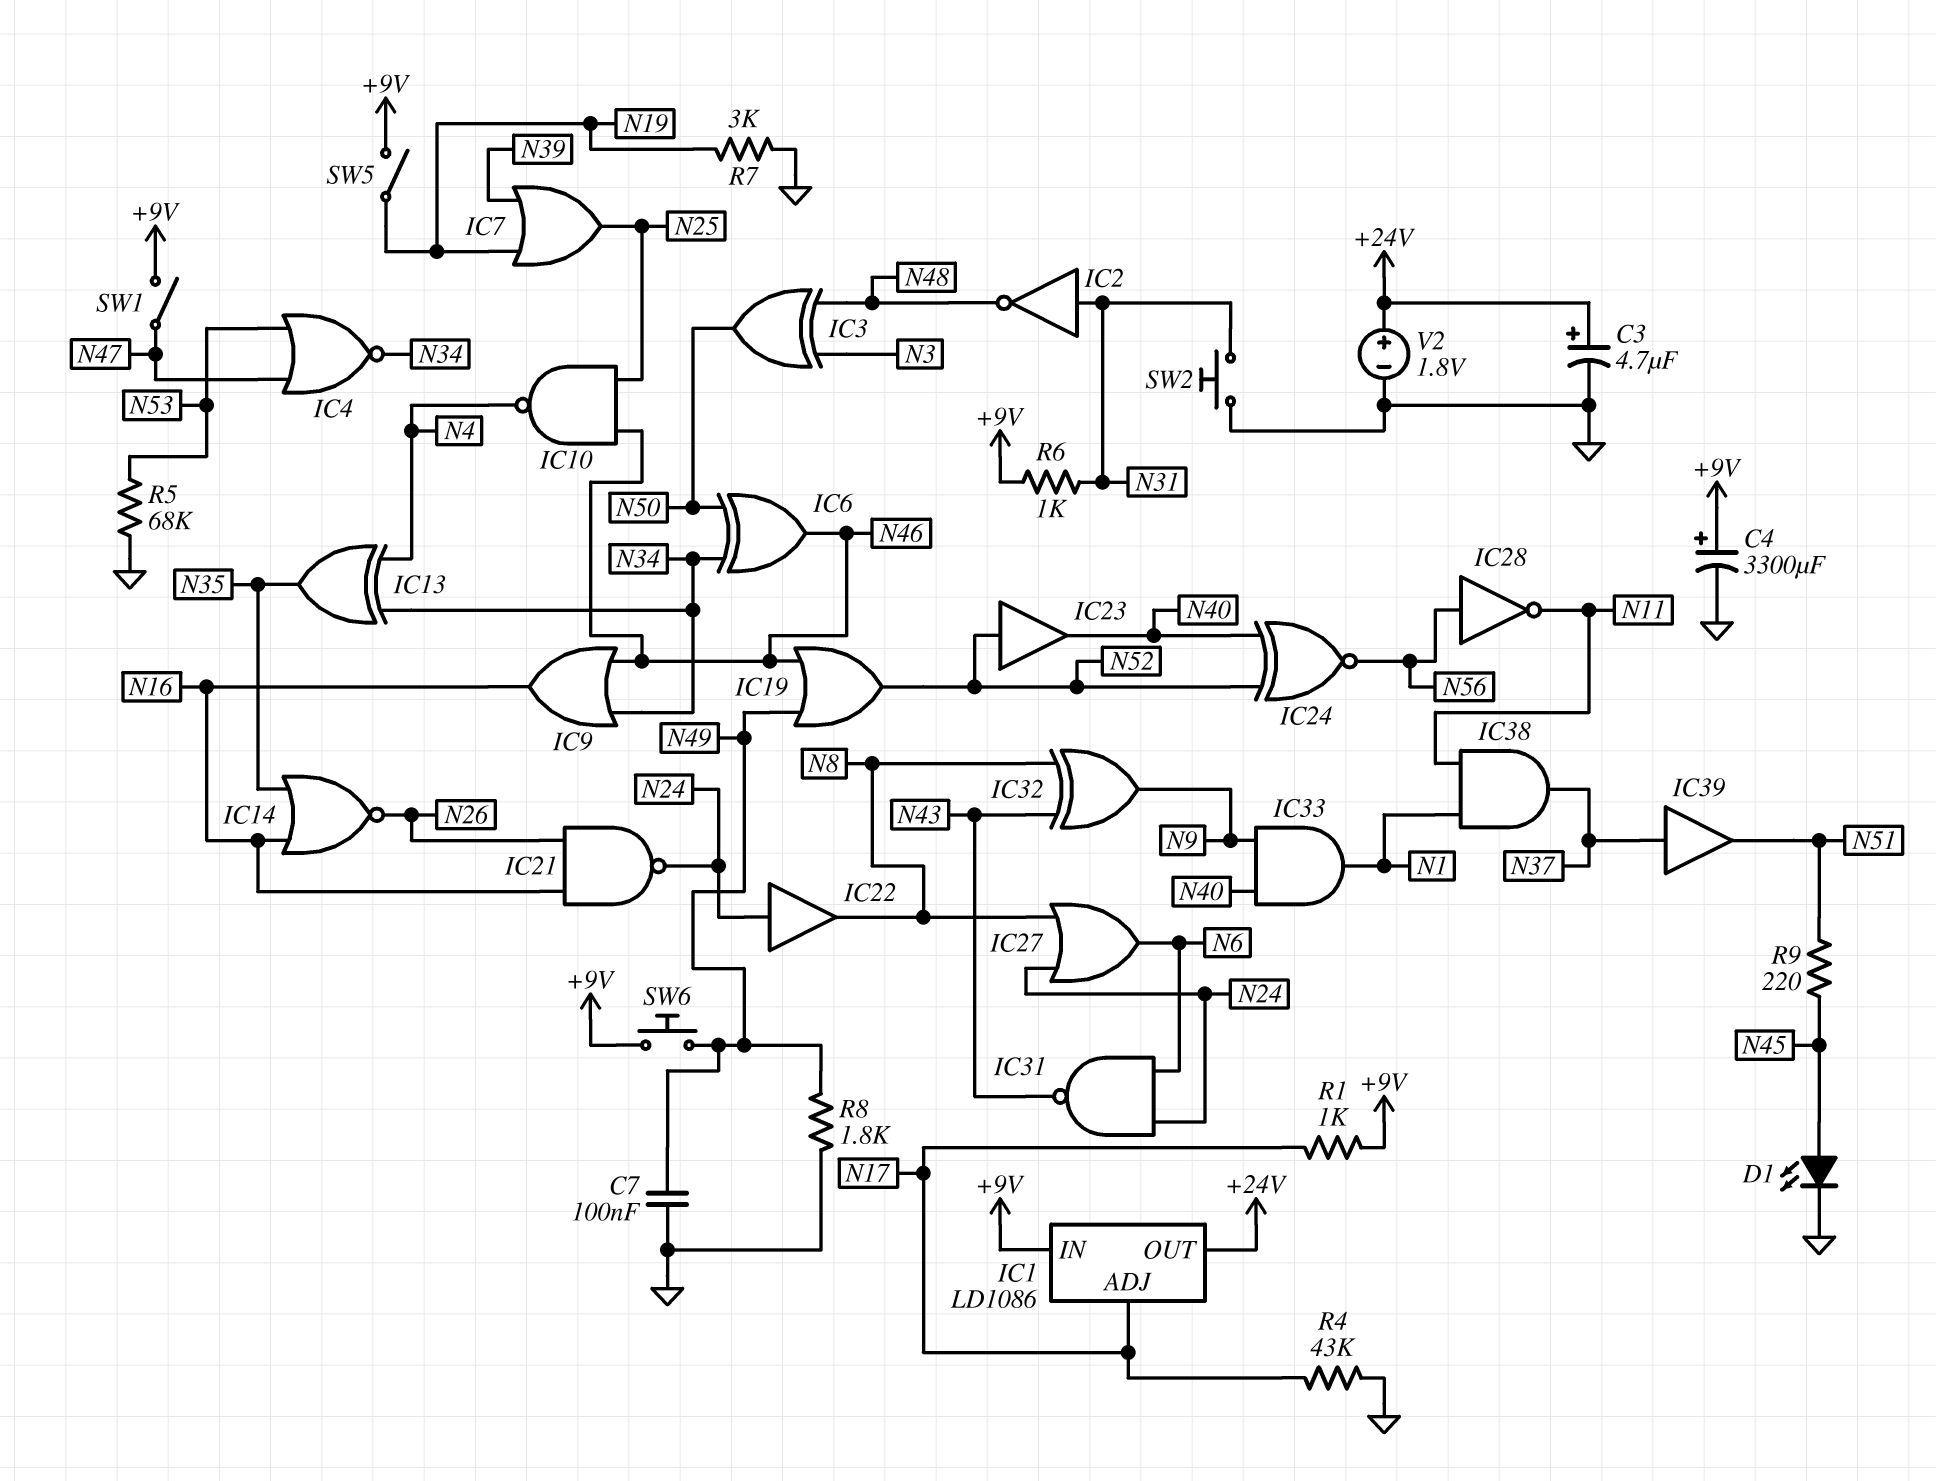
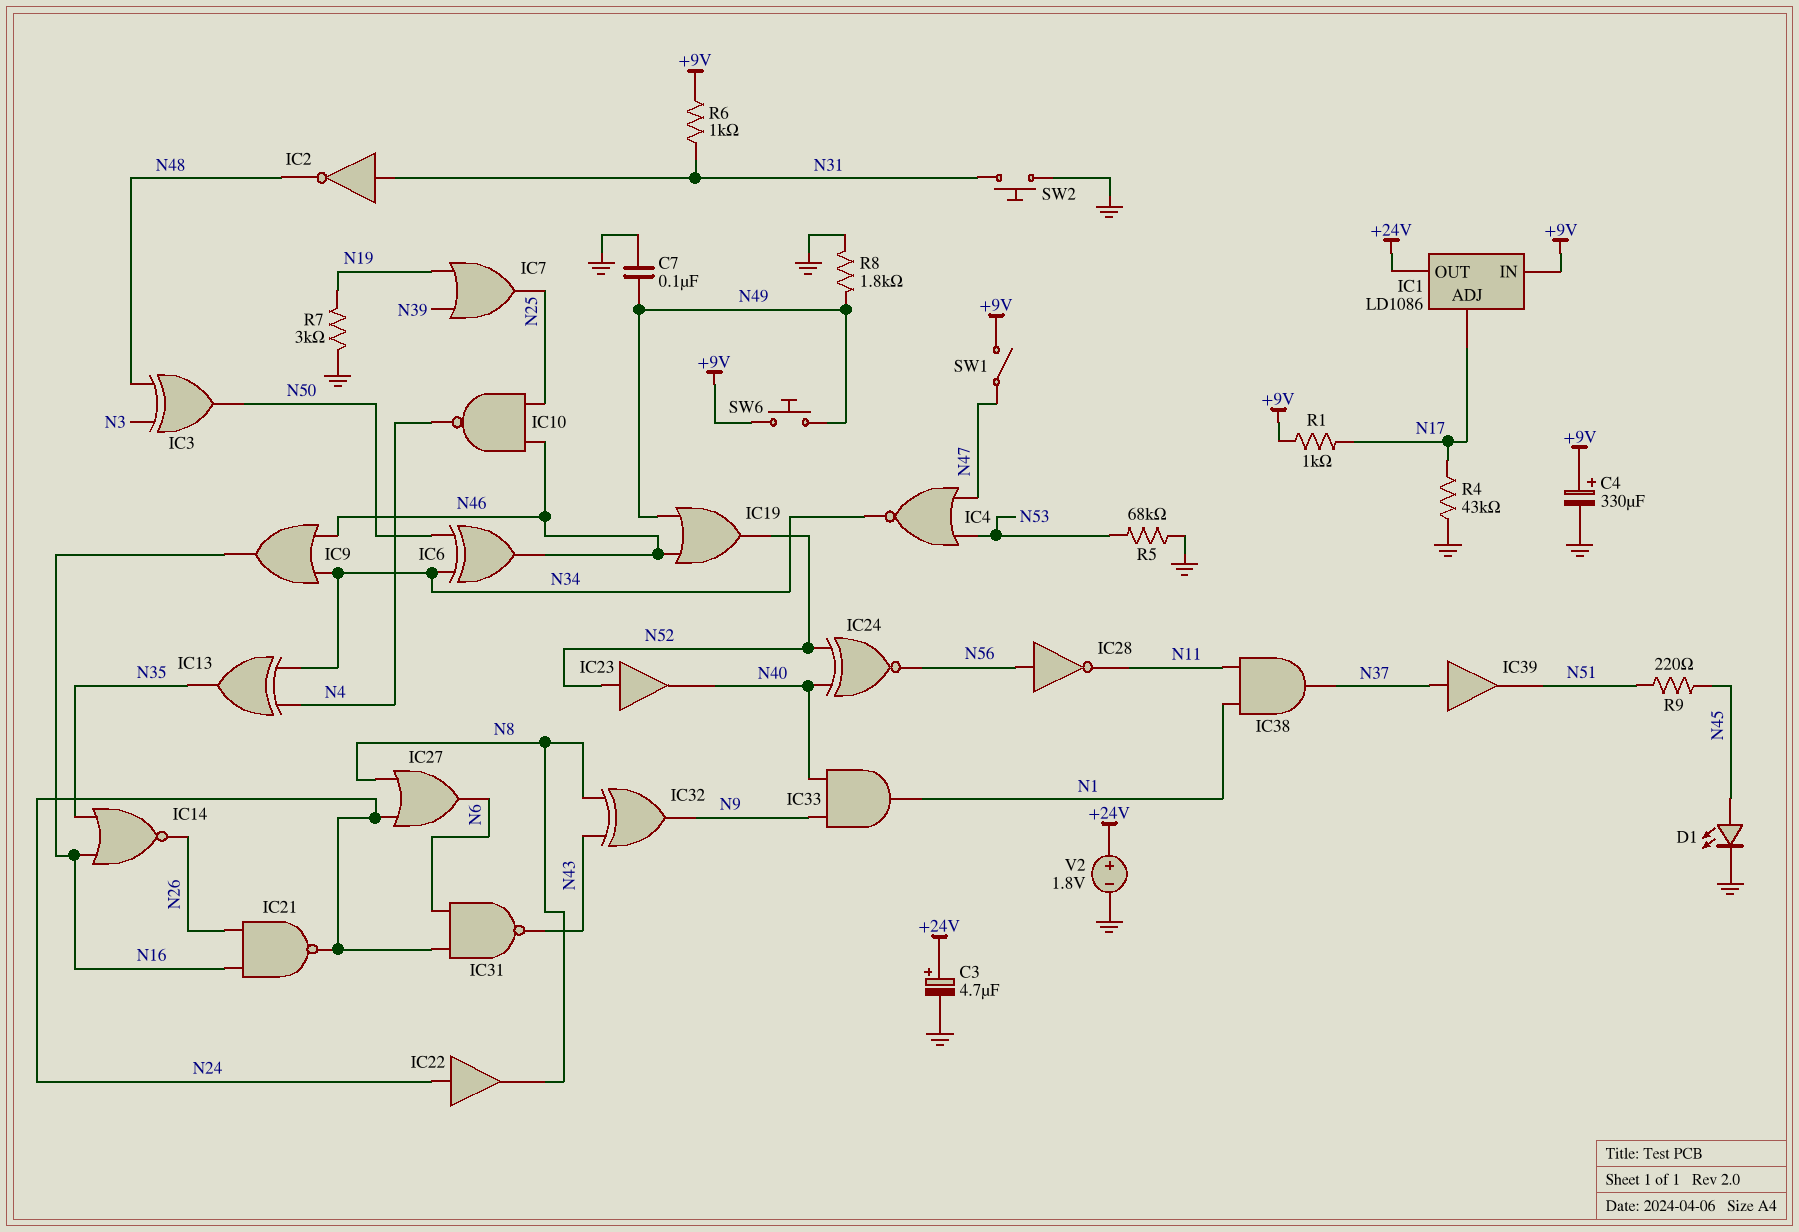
C4: 3300uF (plus +9V, minus GND) -> 330uF (plus +9V, minus GND)
SW5: switch (+9V, N19) -> none

